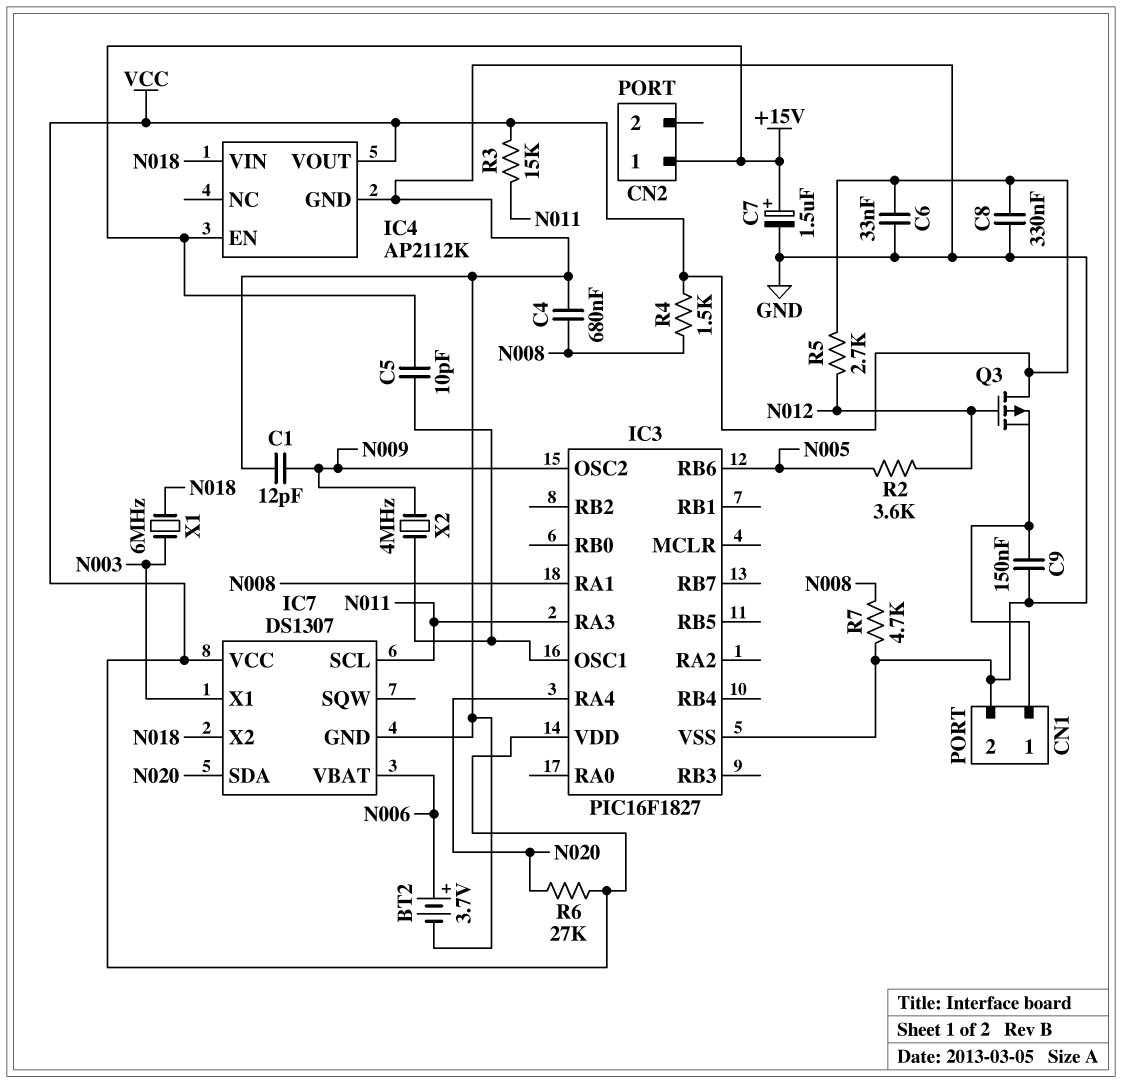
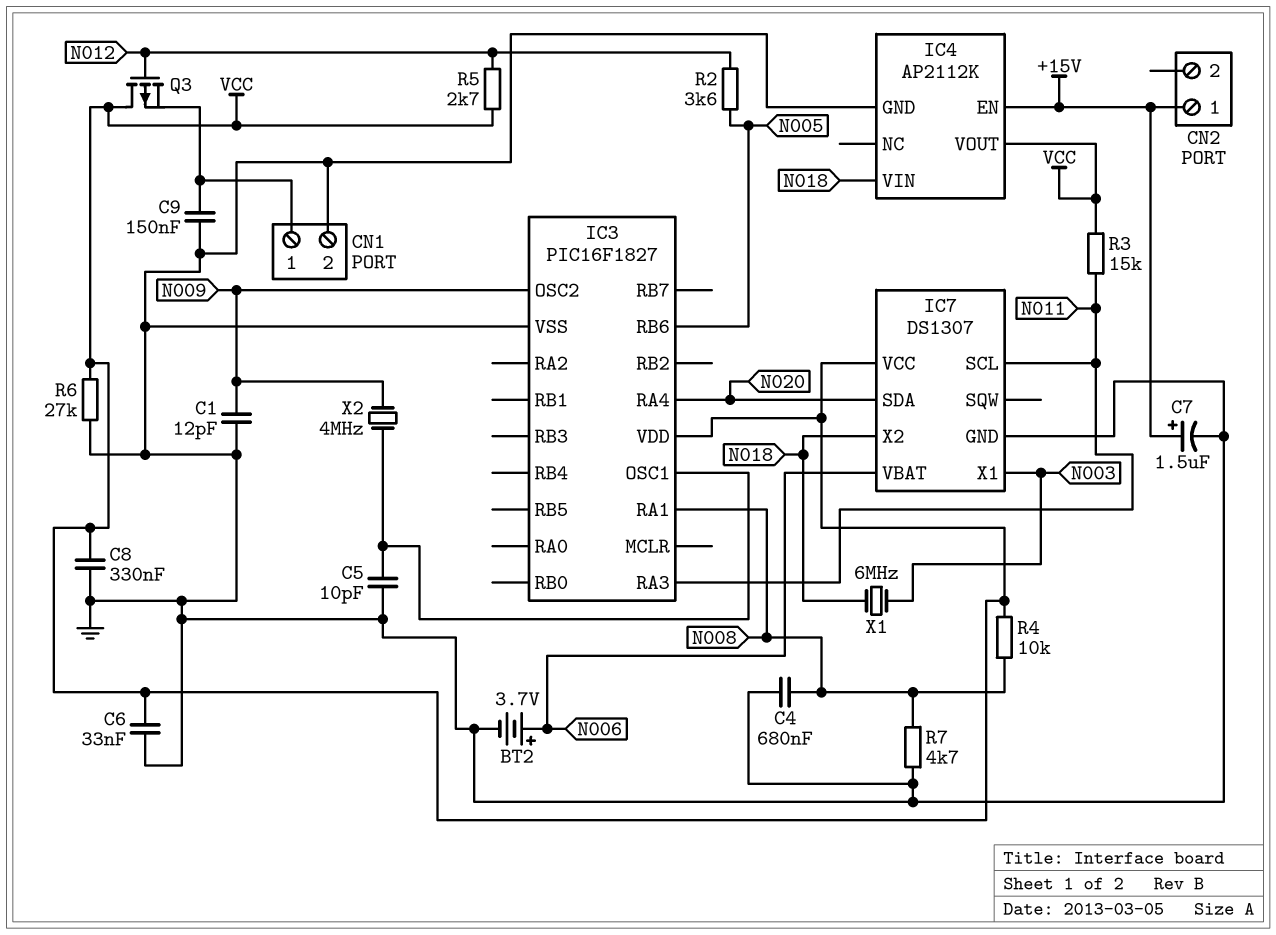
C5: 10pF (+15V, IC3/OSC1) -> 10pF (GND, IC3/OSC1)
R4: 1.5k (N008, VCC) -> 10k (N008, VCC)
R6: 27k (N020, VCC) -> 27k (GND, VCC)

